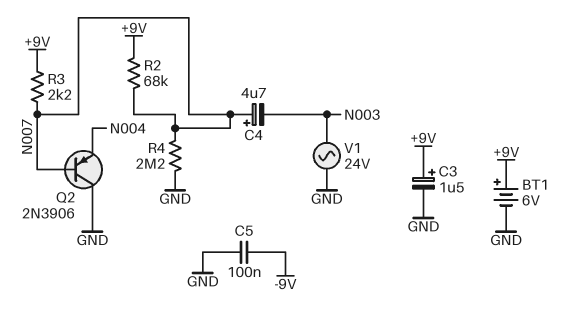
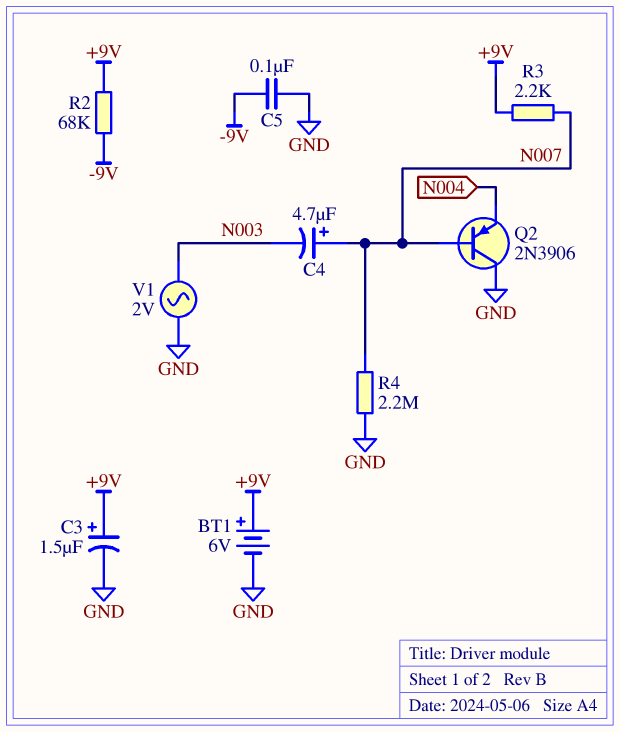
R2: 68k (+9V, N007) -> 68k (+9V, -9V)
V1: AC 24V (GND, N003) -> AC 2V (GND, N003)

